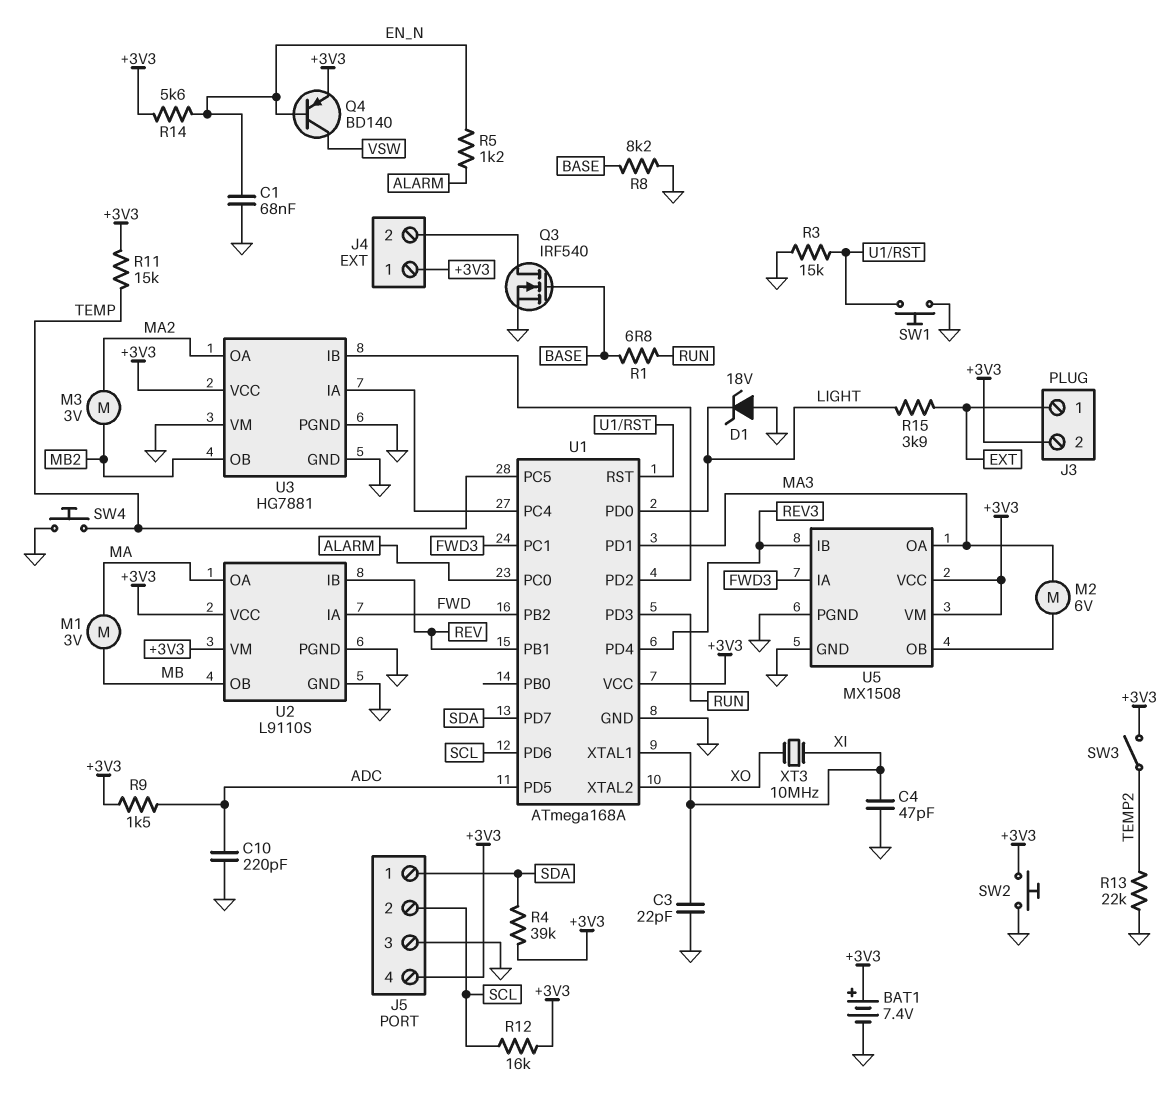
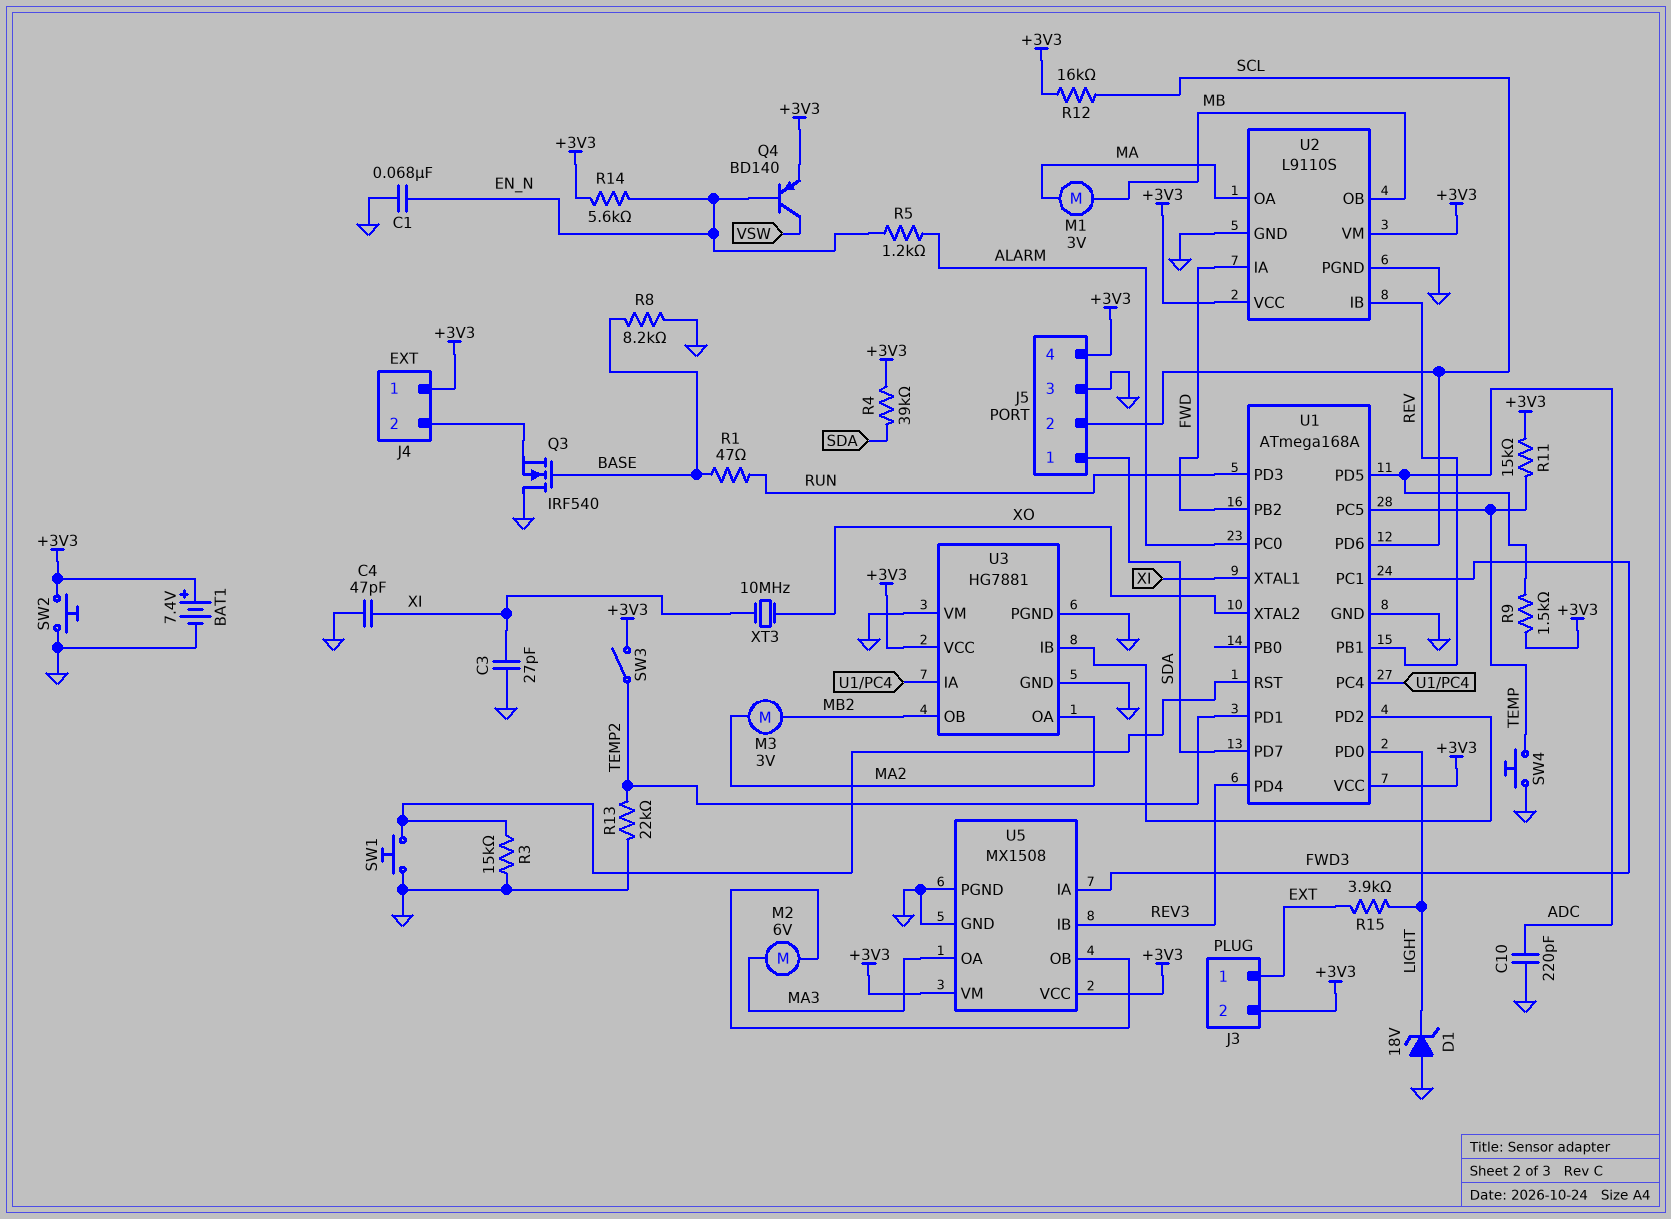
C3: 22pF (GND, XI) -> 27pF (GND, XI)
Q3: NMOS IRF540 (G BASE, D J4/2, S GND) -> NMOS IRF540 (G BASE, D GND, S J4/2)
R1: 6.8 (BASE, RUN) -> 47 (BASE, RUN)
U1 pin PD1: MA3 -> TEMP2

